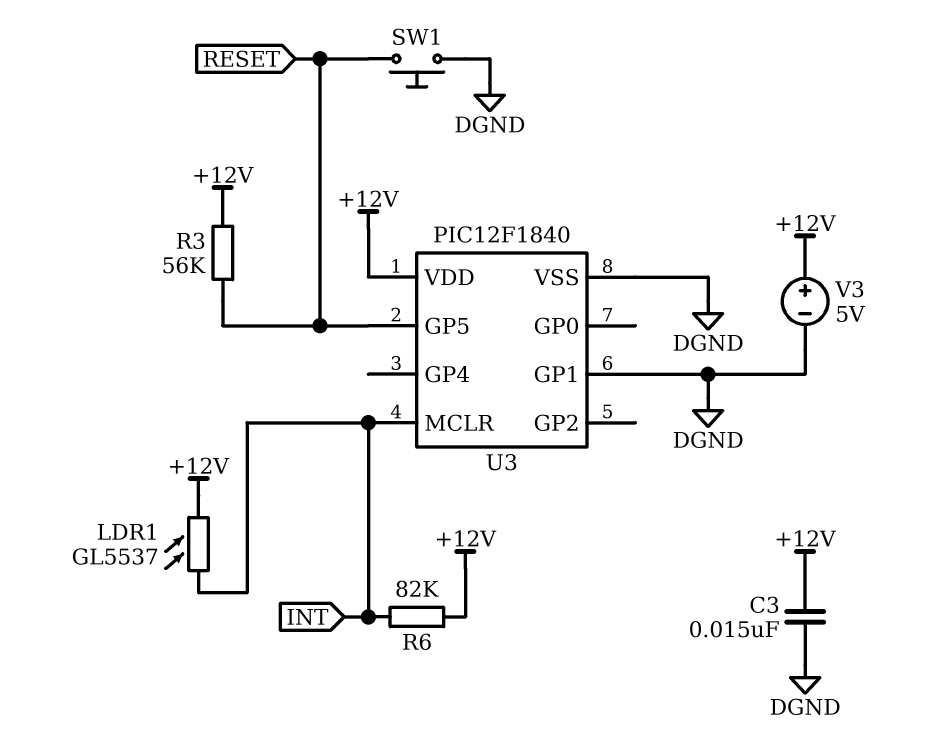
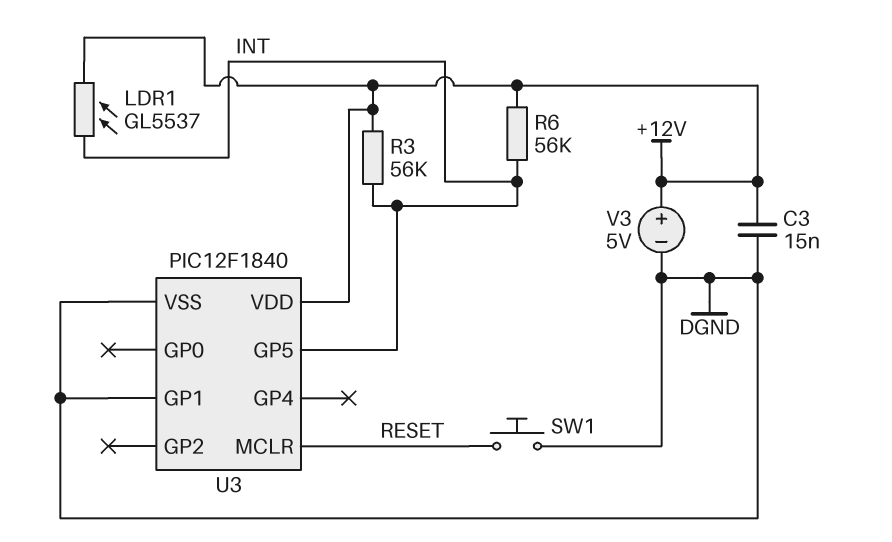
R3: 56k (+12V, RESET) -> 56k (+12V, INT)
R6: 82k (+12V, INT) -> 56k (+12V, INT)
U3 pin GP5: RESET -> INT
U3 pin MCLR: INT -> RESET

